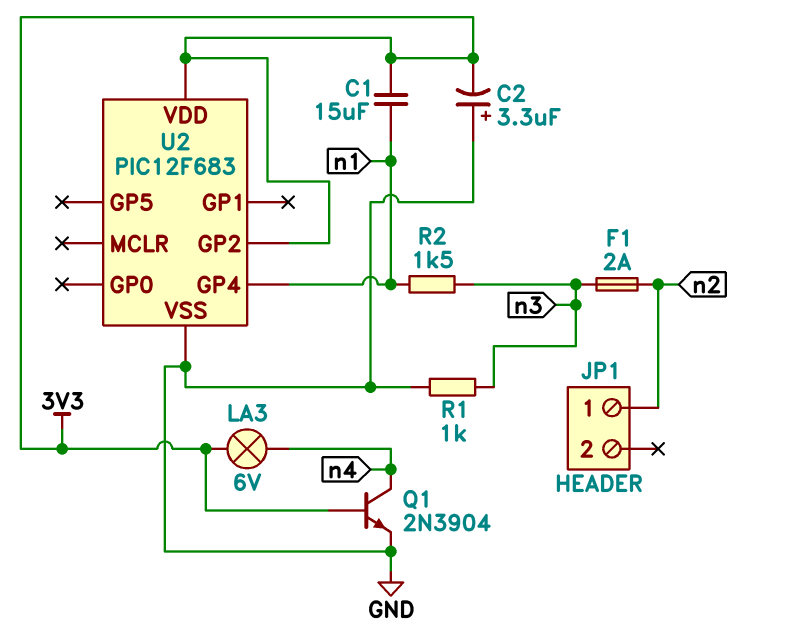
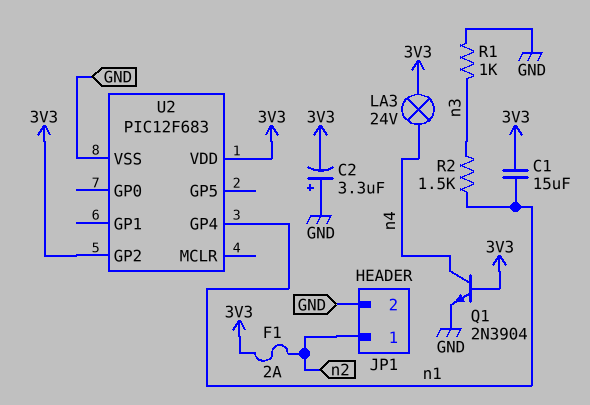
F1: 2A (n2, n3) -> 2A (3V3, n2)
JP1 pin 2: none -> GND
LA3: lamp 6V (3V3, n4) -> lamp 24V (3V3, n4)

